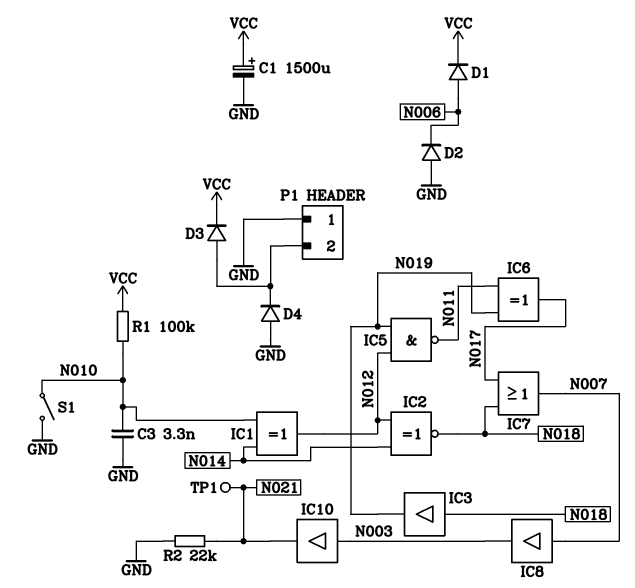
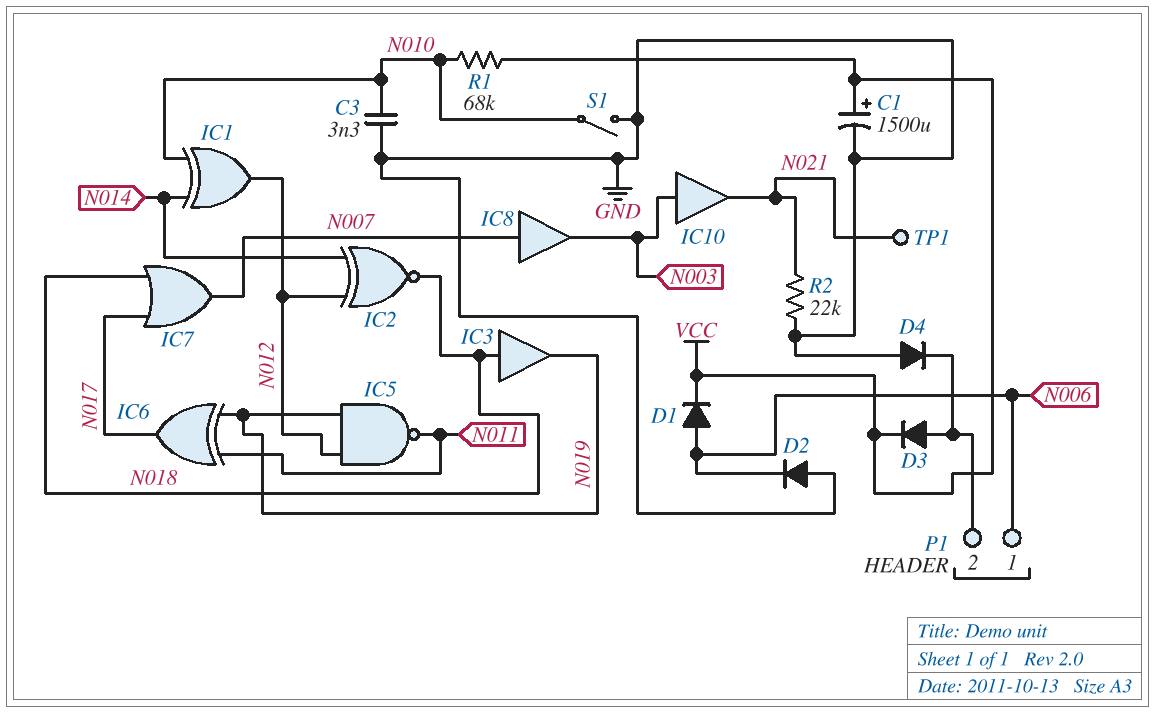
P1 pin 1: GND -> N006
R1: 100k (N010, VCC) -> 68k (N010, VCC)

